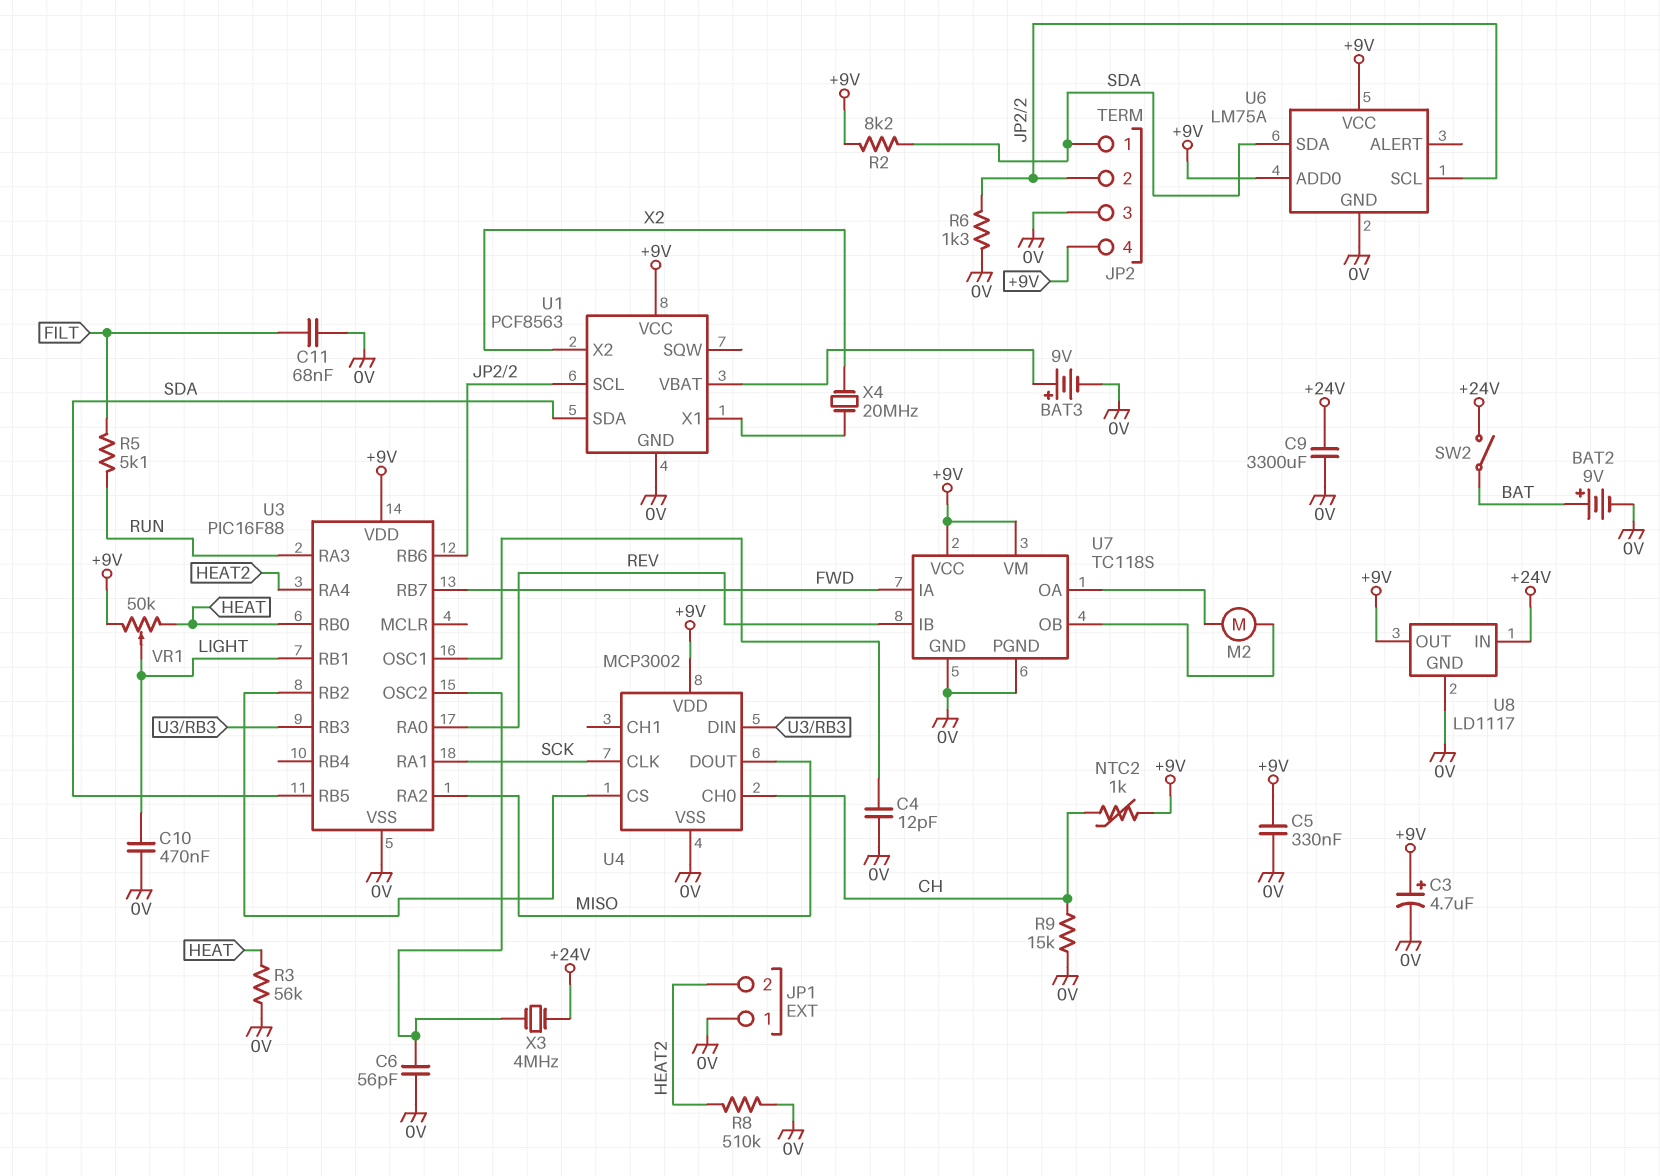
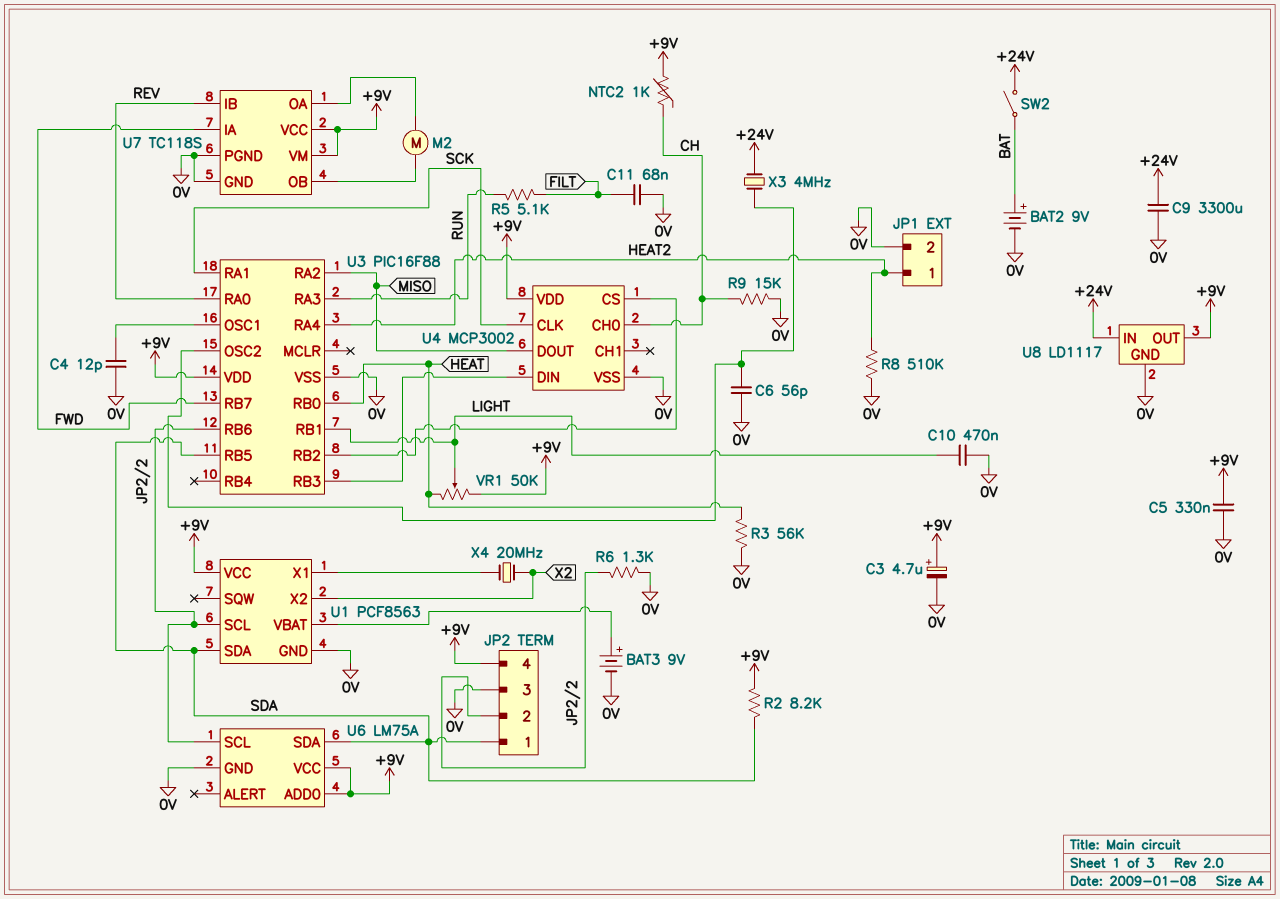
JP1 pin 1: 0V -> HEAT2
JP1 pin 2: HEAT2 -> 0V

